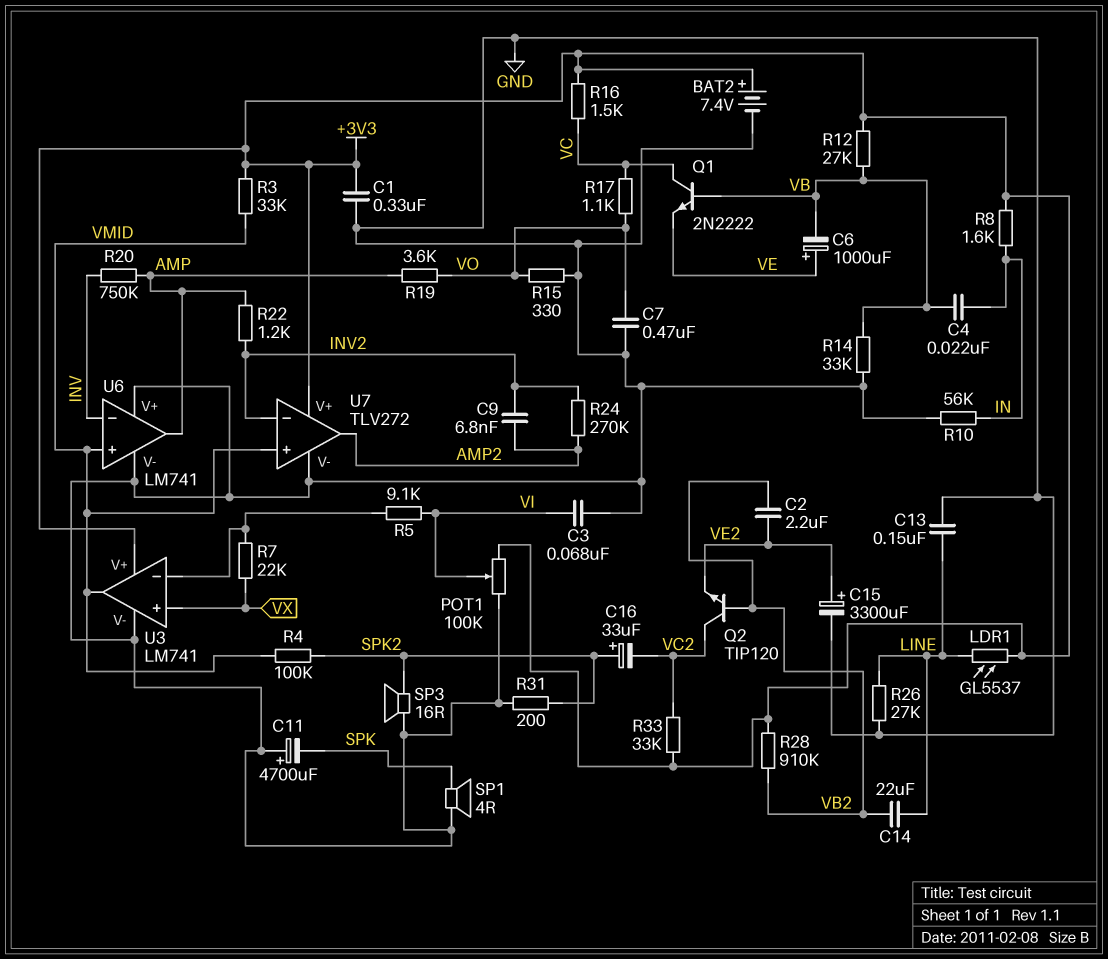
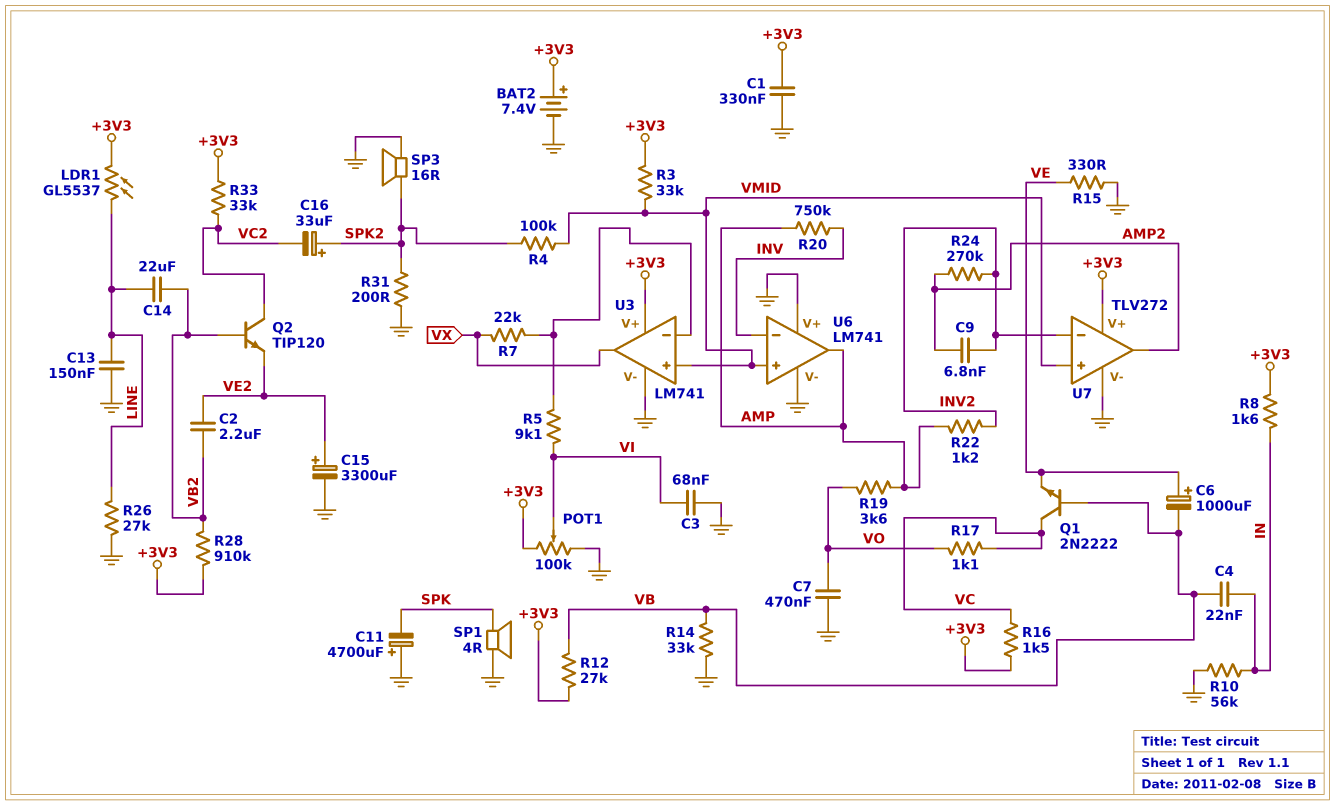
R15: 330 (GND, VO) -> 330 (GND, VE)
U3 pin in+: VX -> VMID
U3 pin out: VMID -> VX

